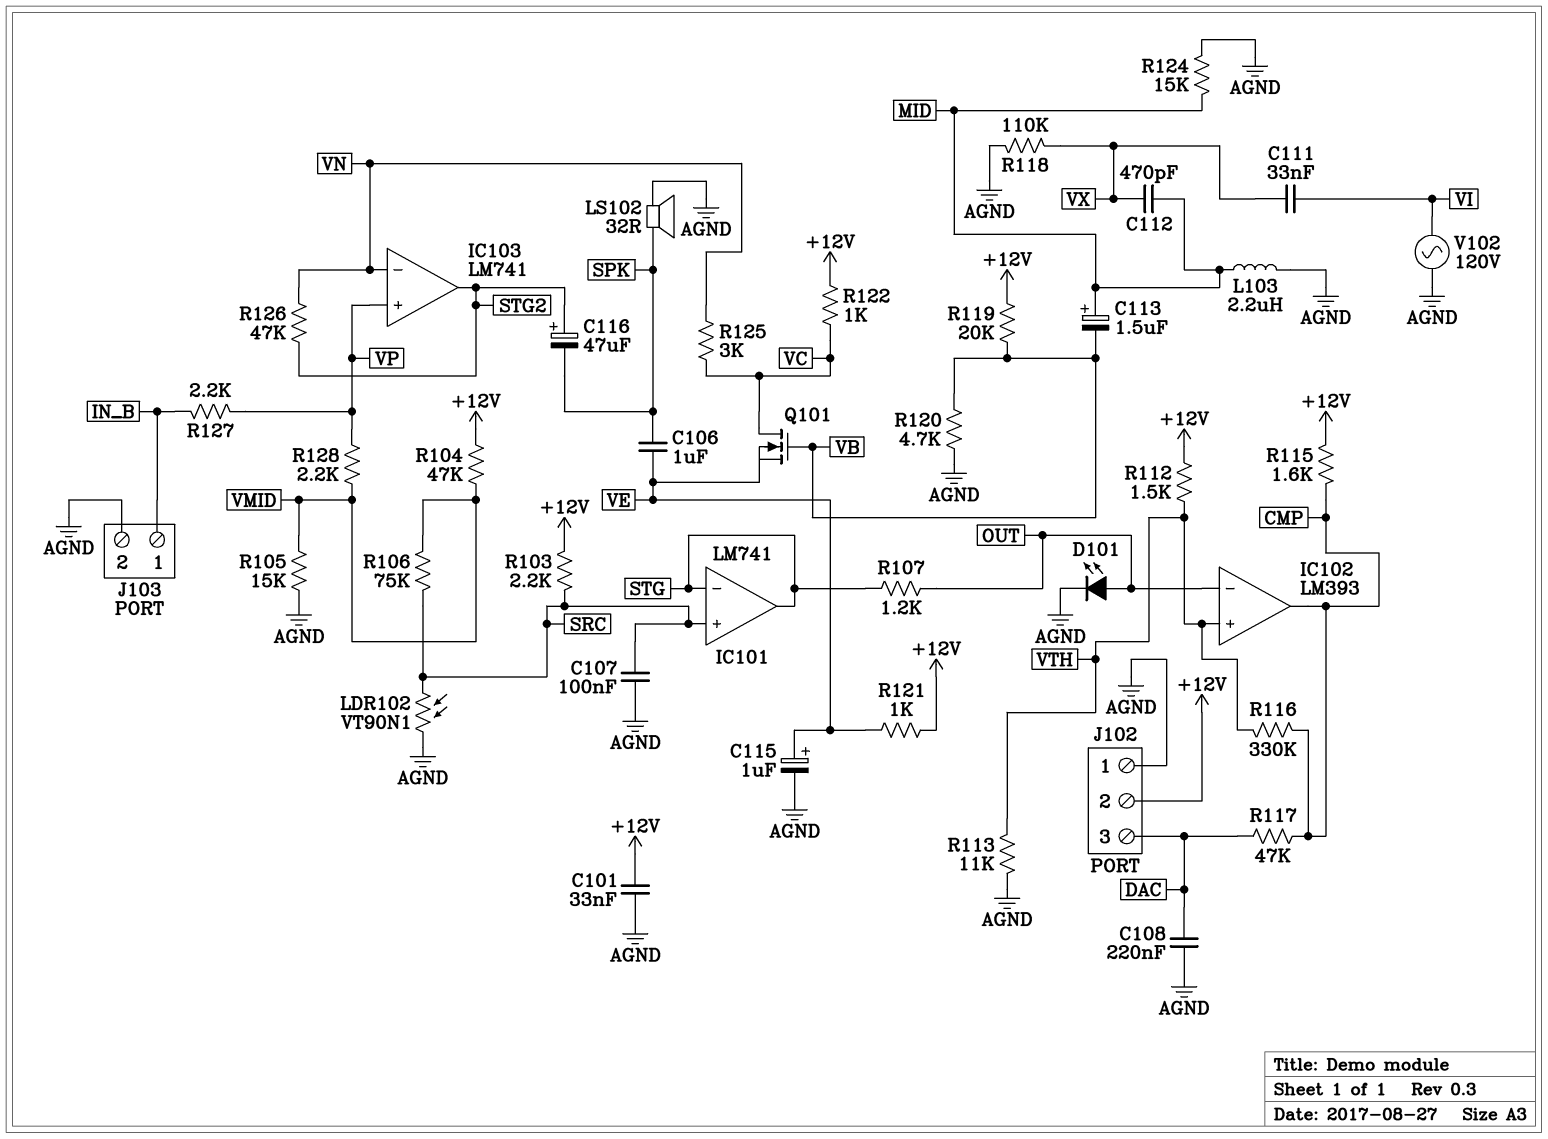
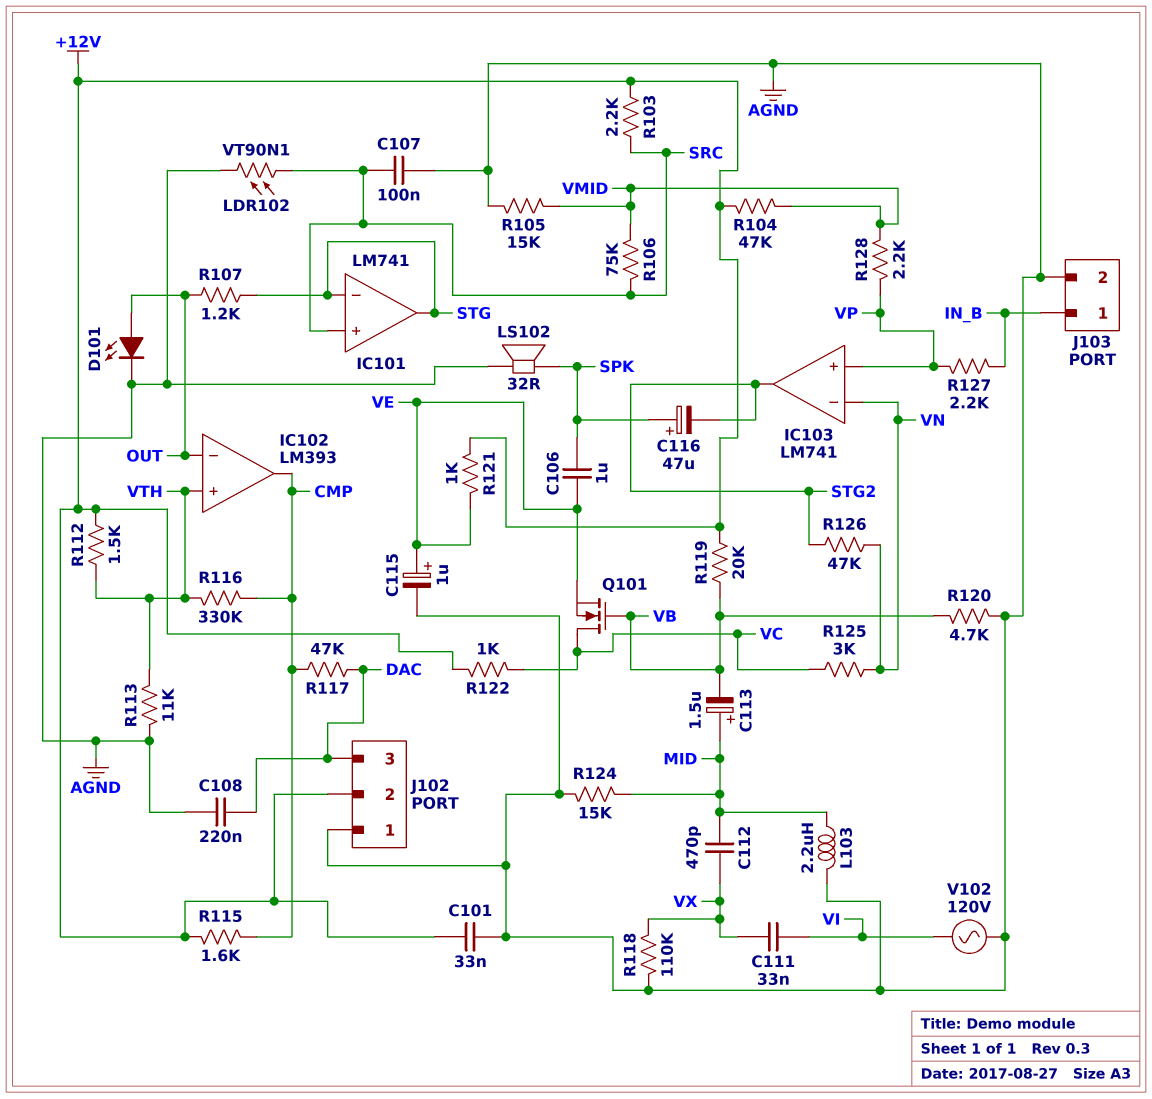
C116: 47uF (plus STG2, minus SPK) -> 47uF (plus SPK, minus STG2)

